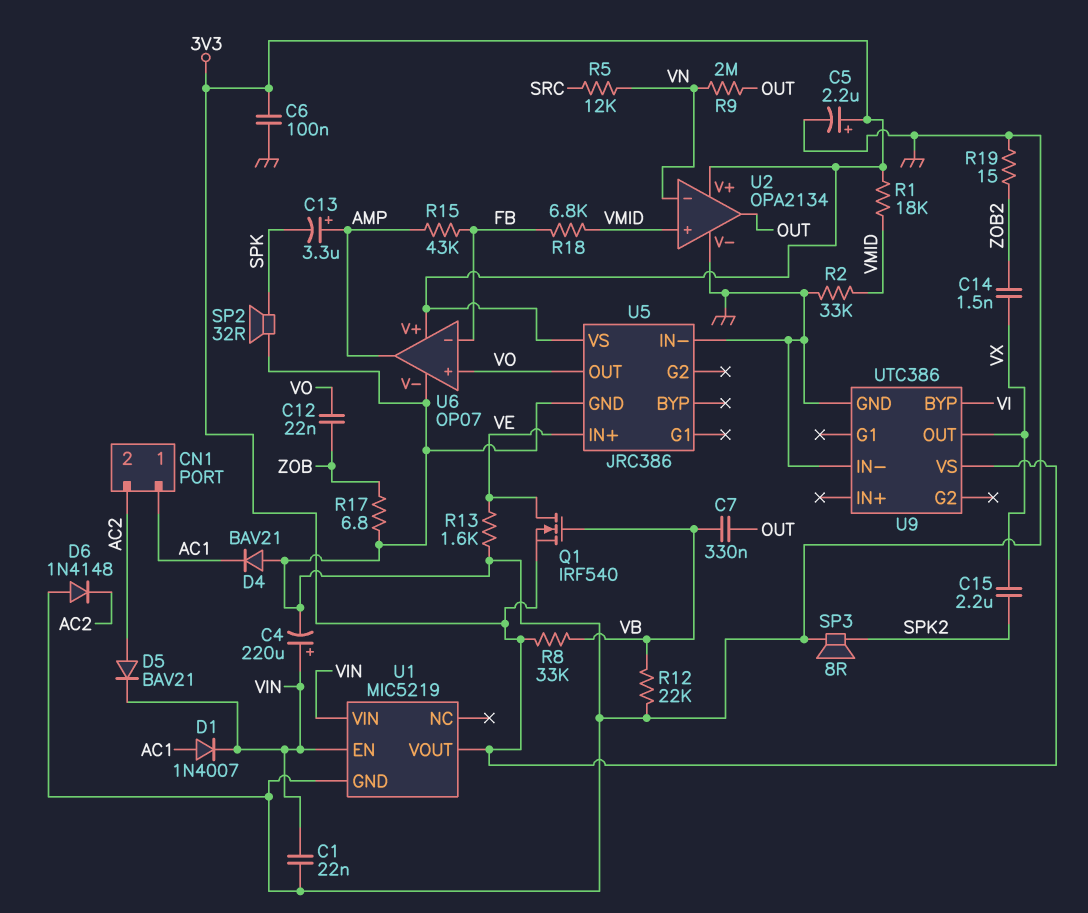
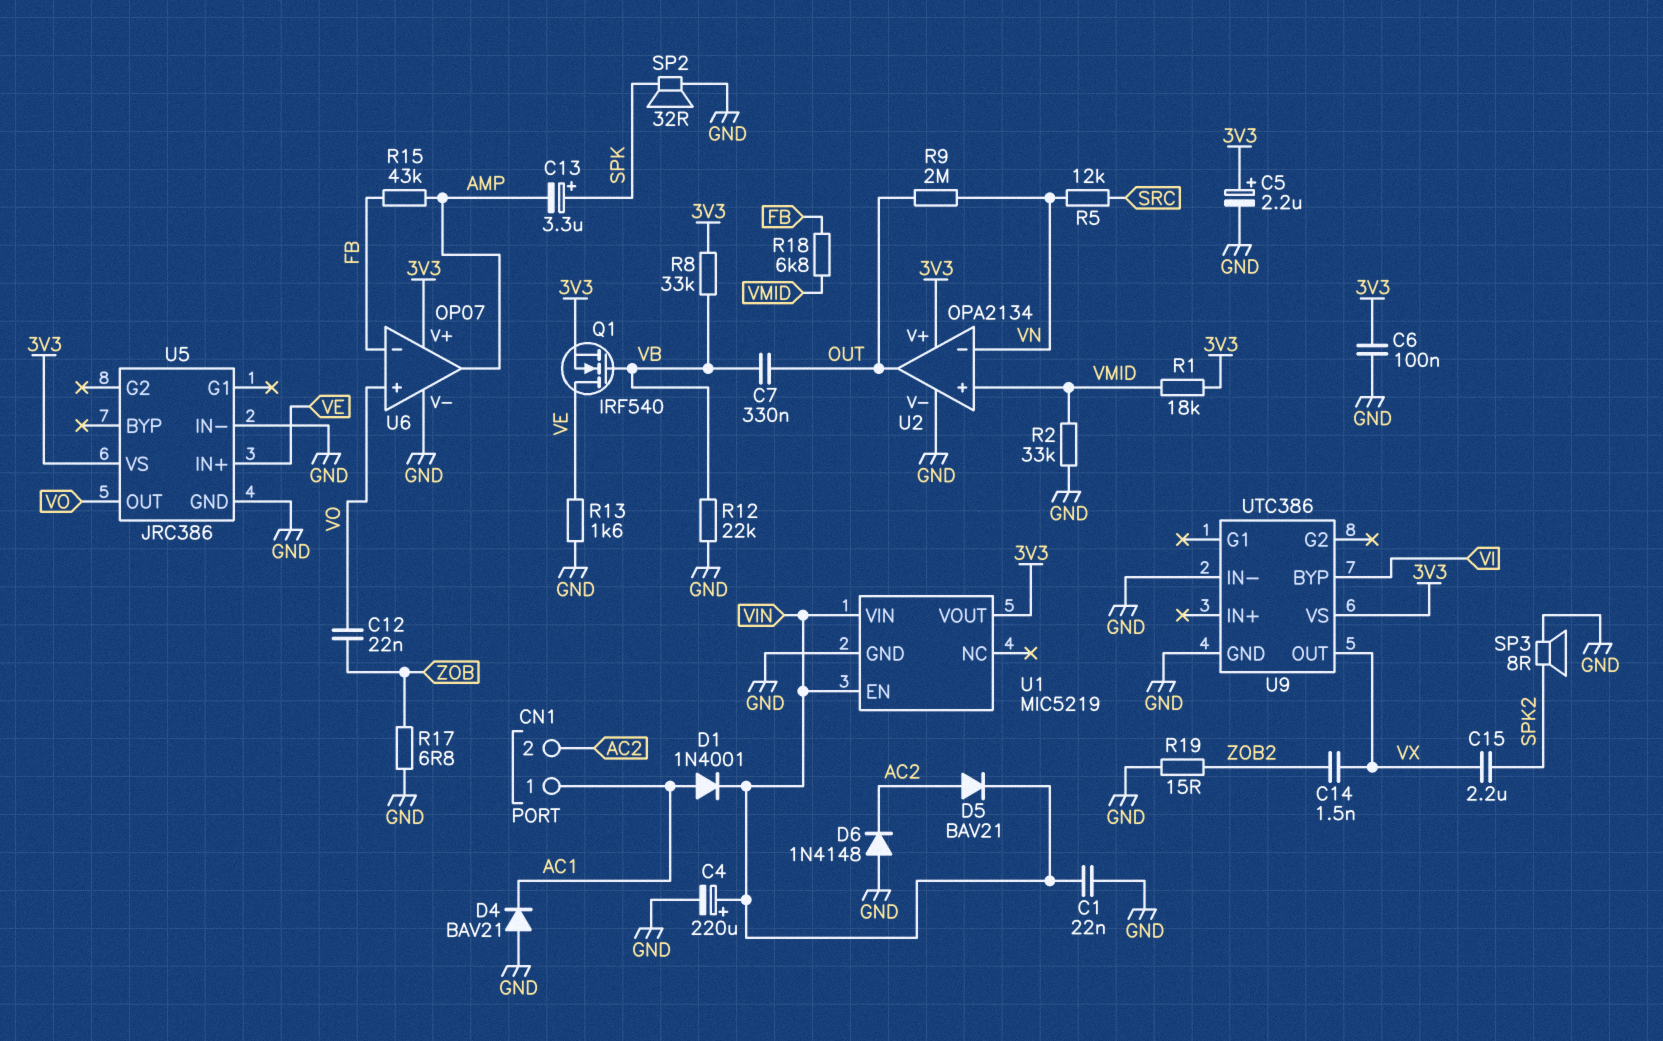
C13: 3.3uF (plus AMP, minus SPK) -> 3.3uF (plus SPK, minus AMP)
D1: diode 1N4007 (A AC1, K VIN) -> diode 1N4001 (A AC1, K VIN)

